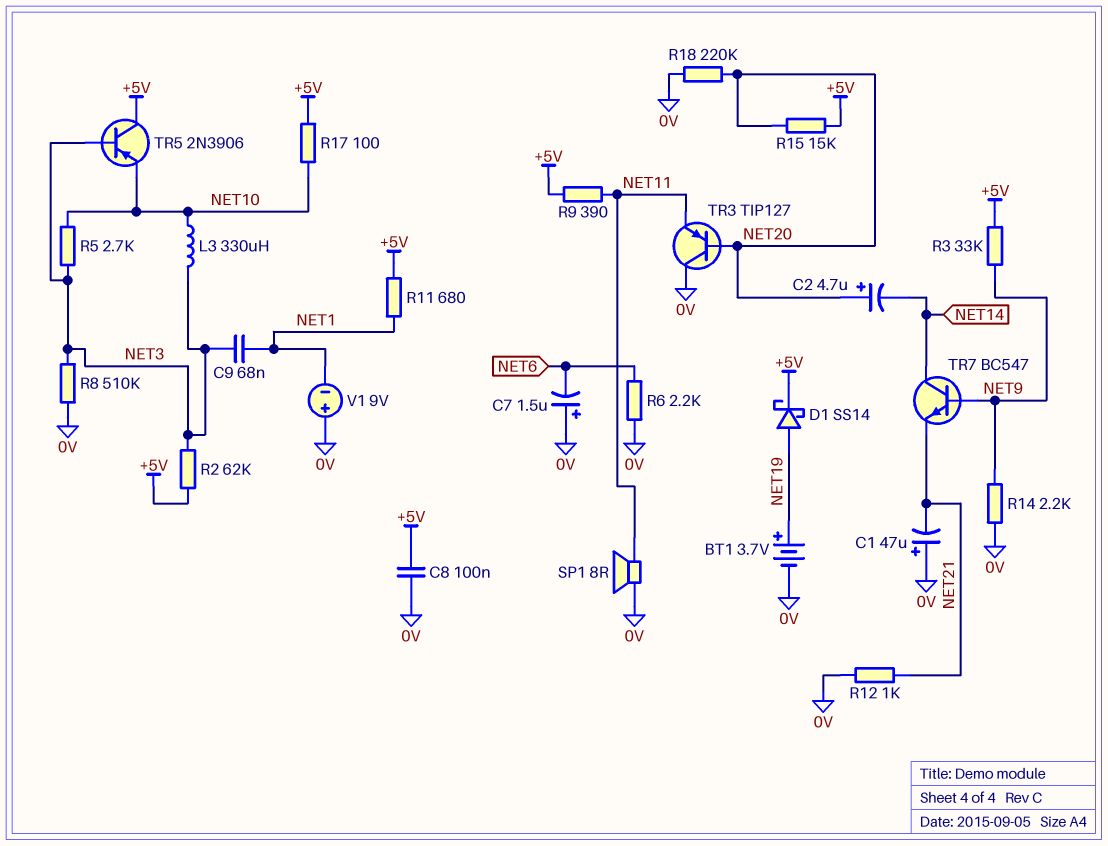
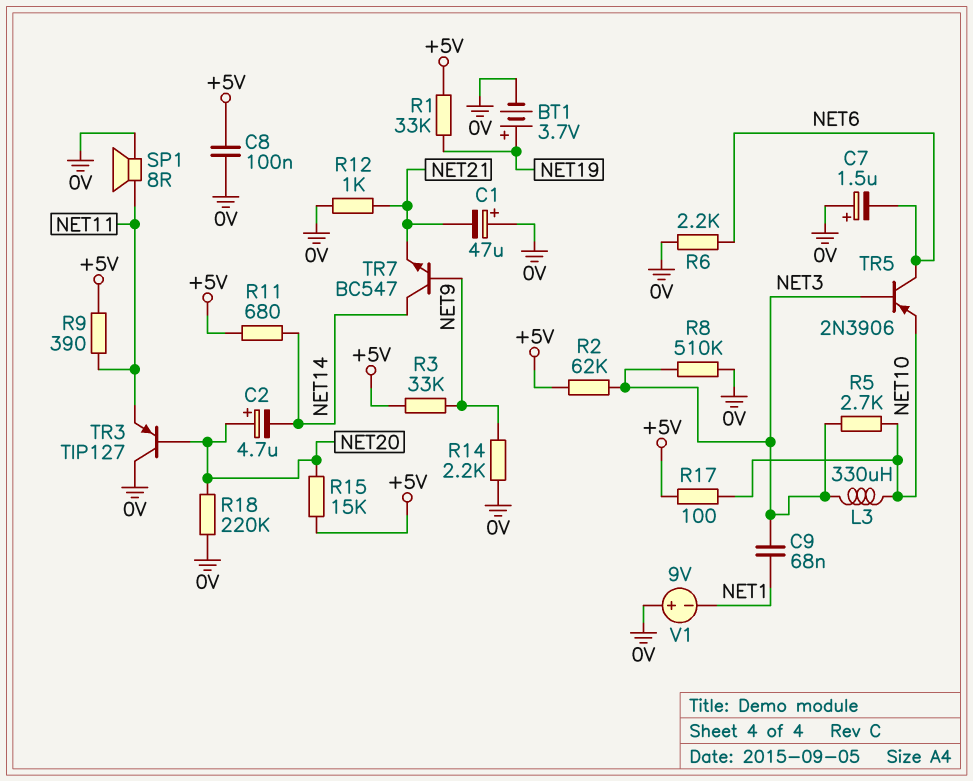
D1: schottky SS14 (A NET19, K +5V) -> none
R1: none -> 33k (+5V, NET19)
R11: 680 (+5V, NET1) -> 680 (+5V, NET14)
TR5: PNP 2N3906 (B NET3, C +5V, E NET10) -> PNP 2N3906 (B NET3, C NET6, E NET10)

